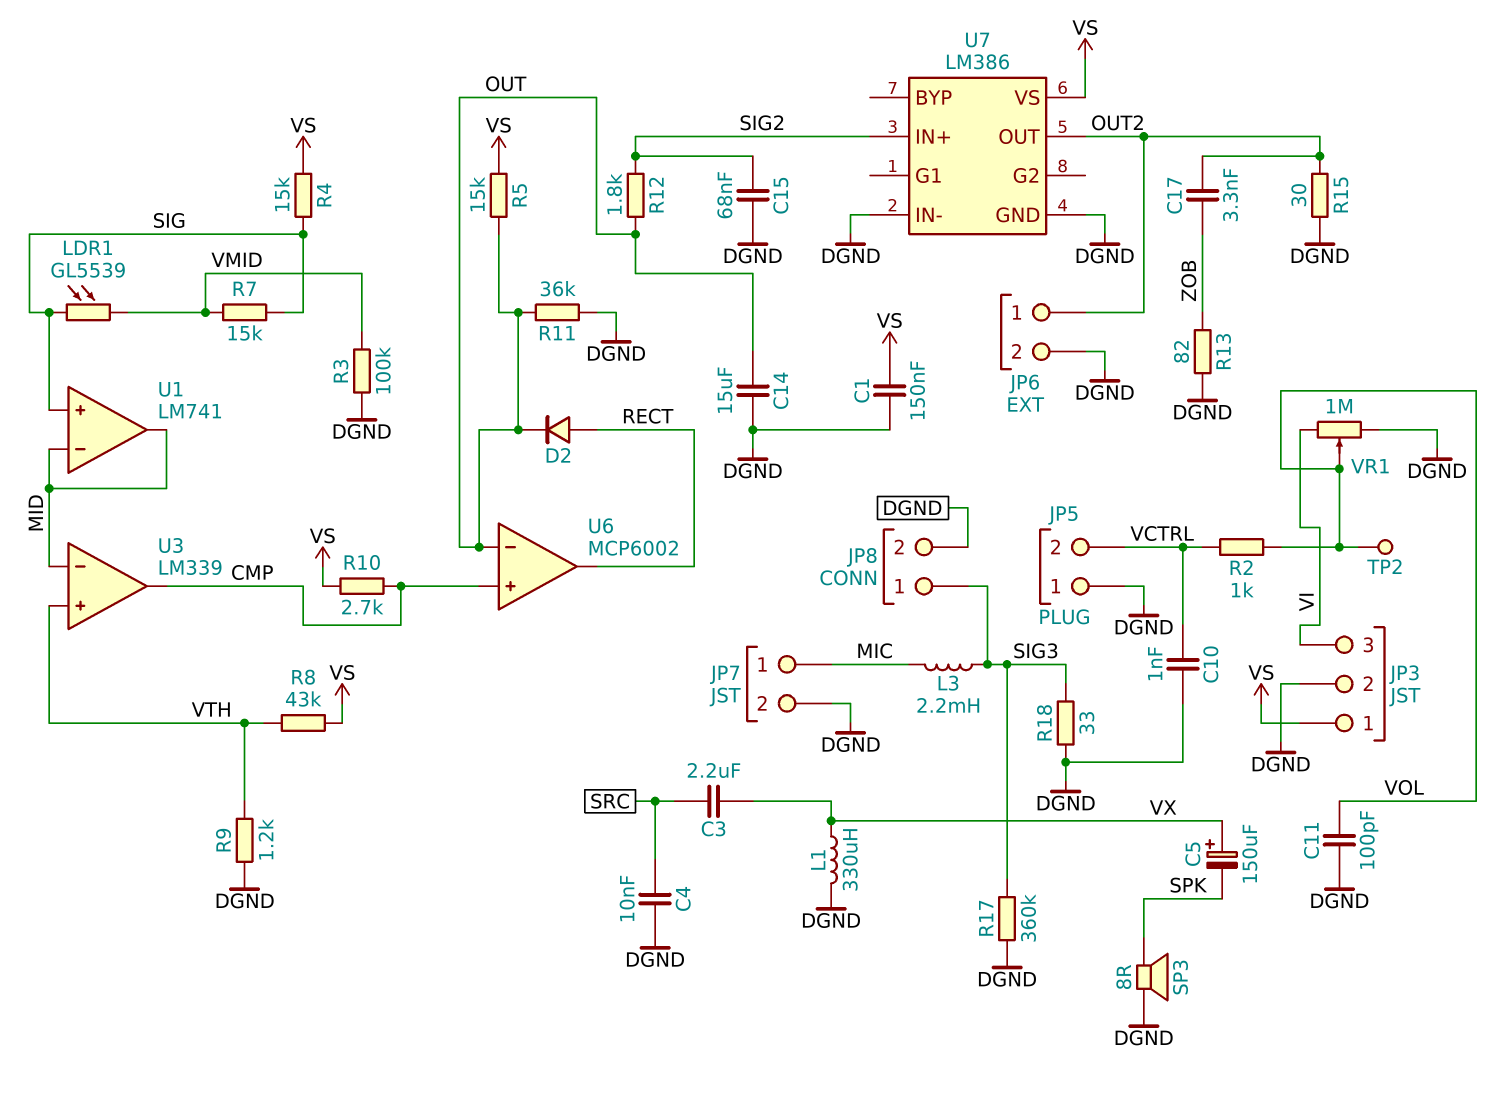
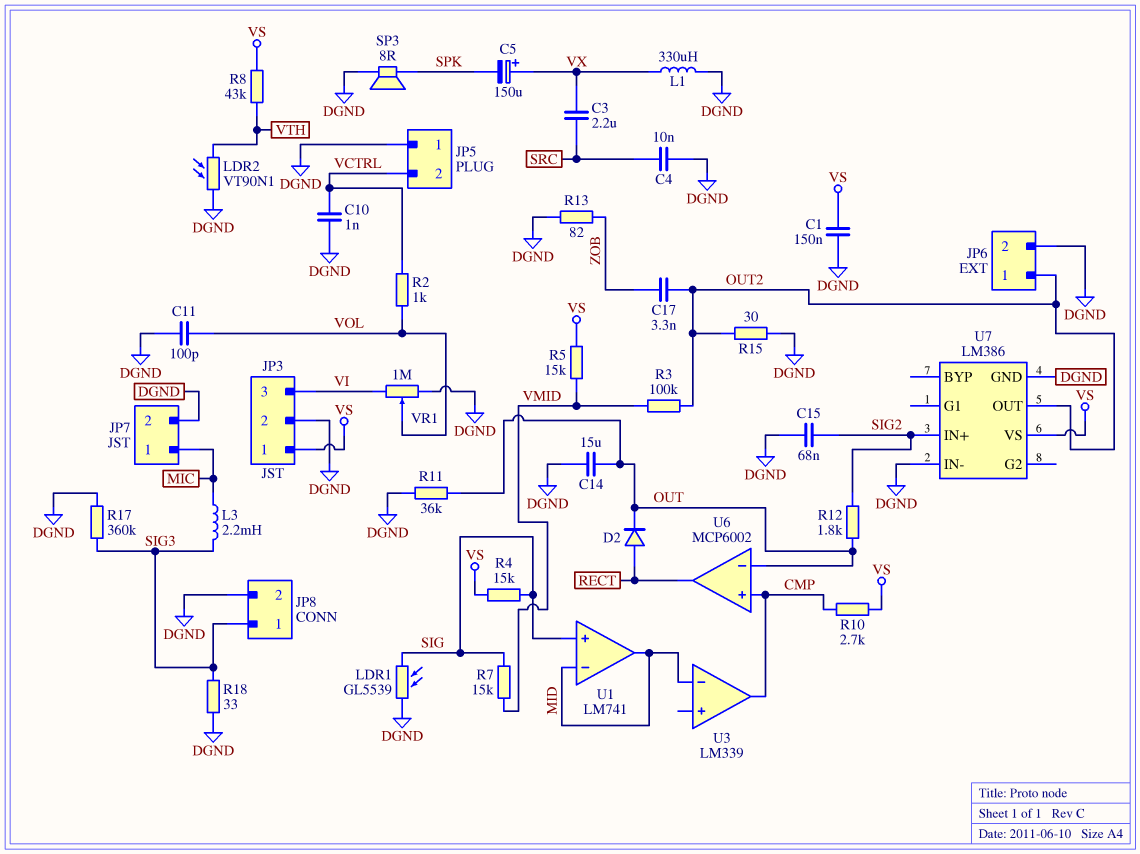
LDR1: GL5539 (SIG, VMID) -> GL5539 (DGND, SIG)
LDR2: none -> VT90N1 (DGND, VTH)
R3: 100k (DGND, VMID) -> 100k (OUT2, VMID)
R5: 15k (OUT, VS) -> 15k (VMID, VS)
R9: 1.2k (DGND, VTH) -> none
TP2: test point (VOL) -> none
U3 pin in+: VTH -> none

